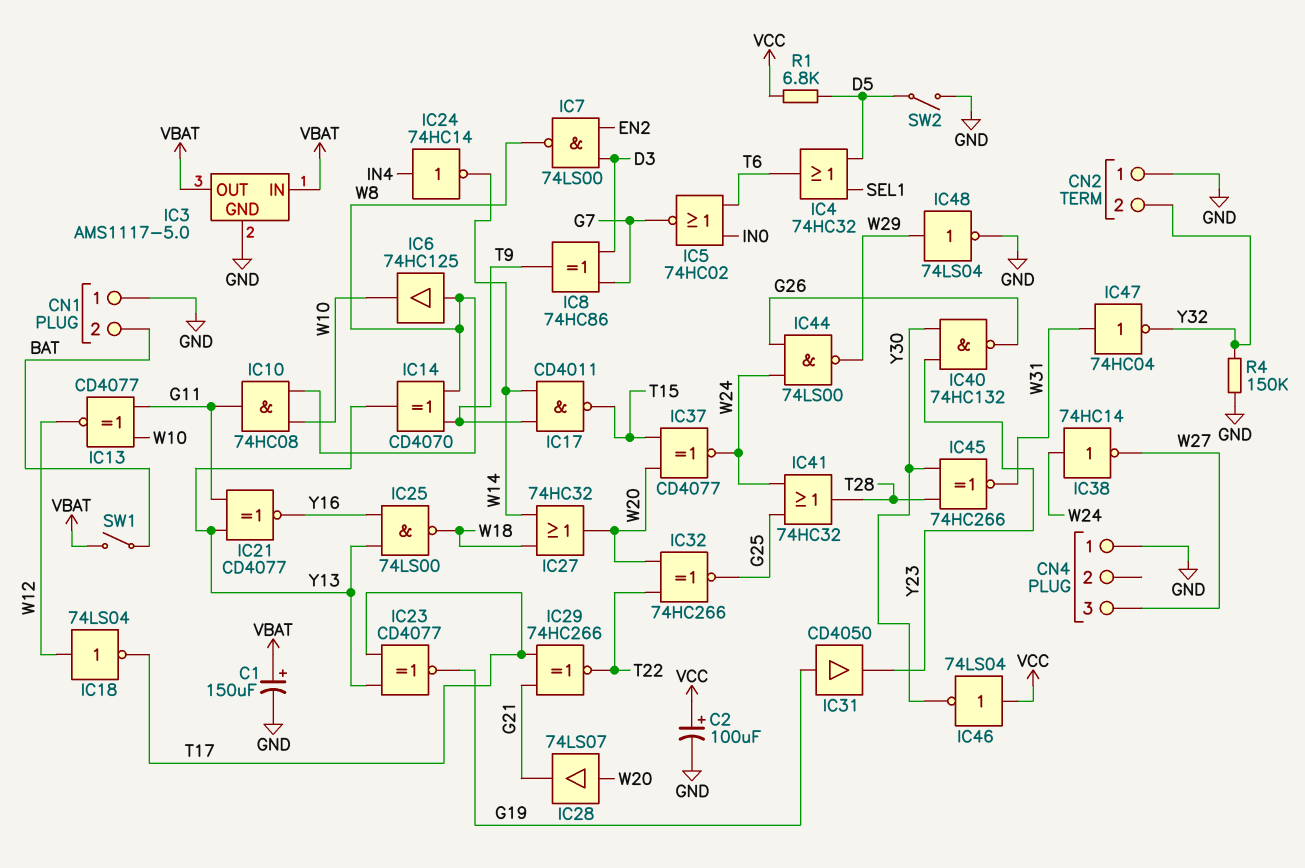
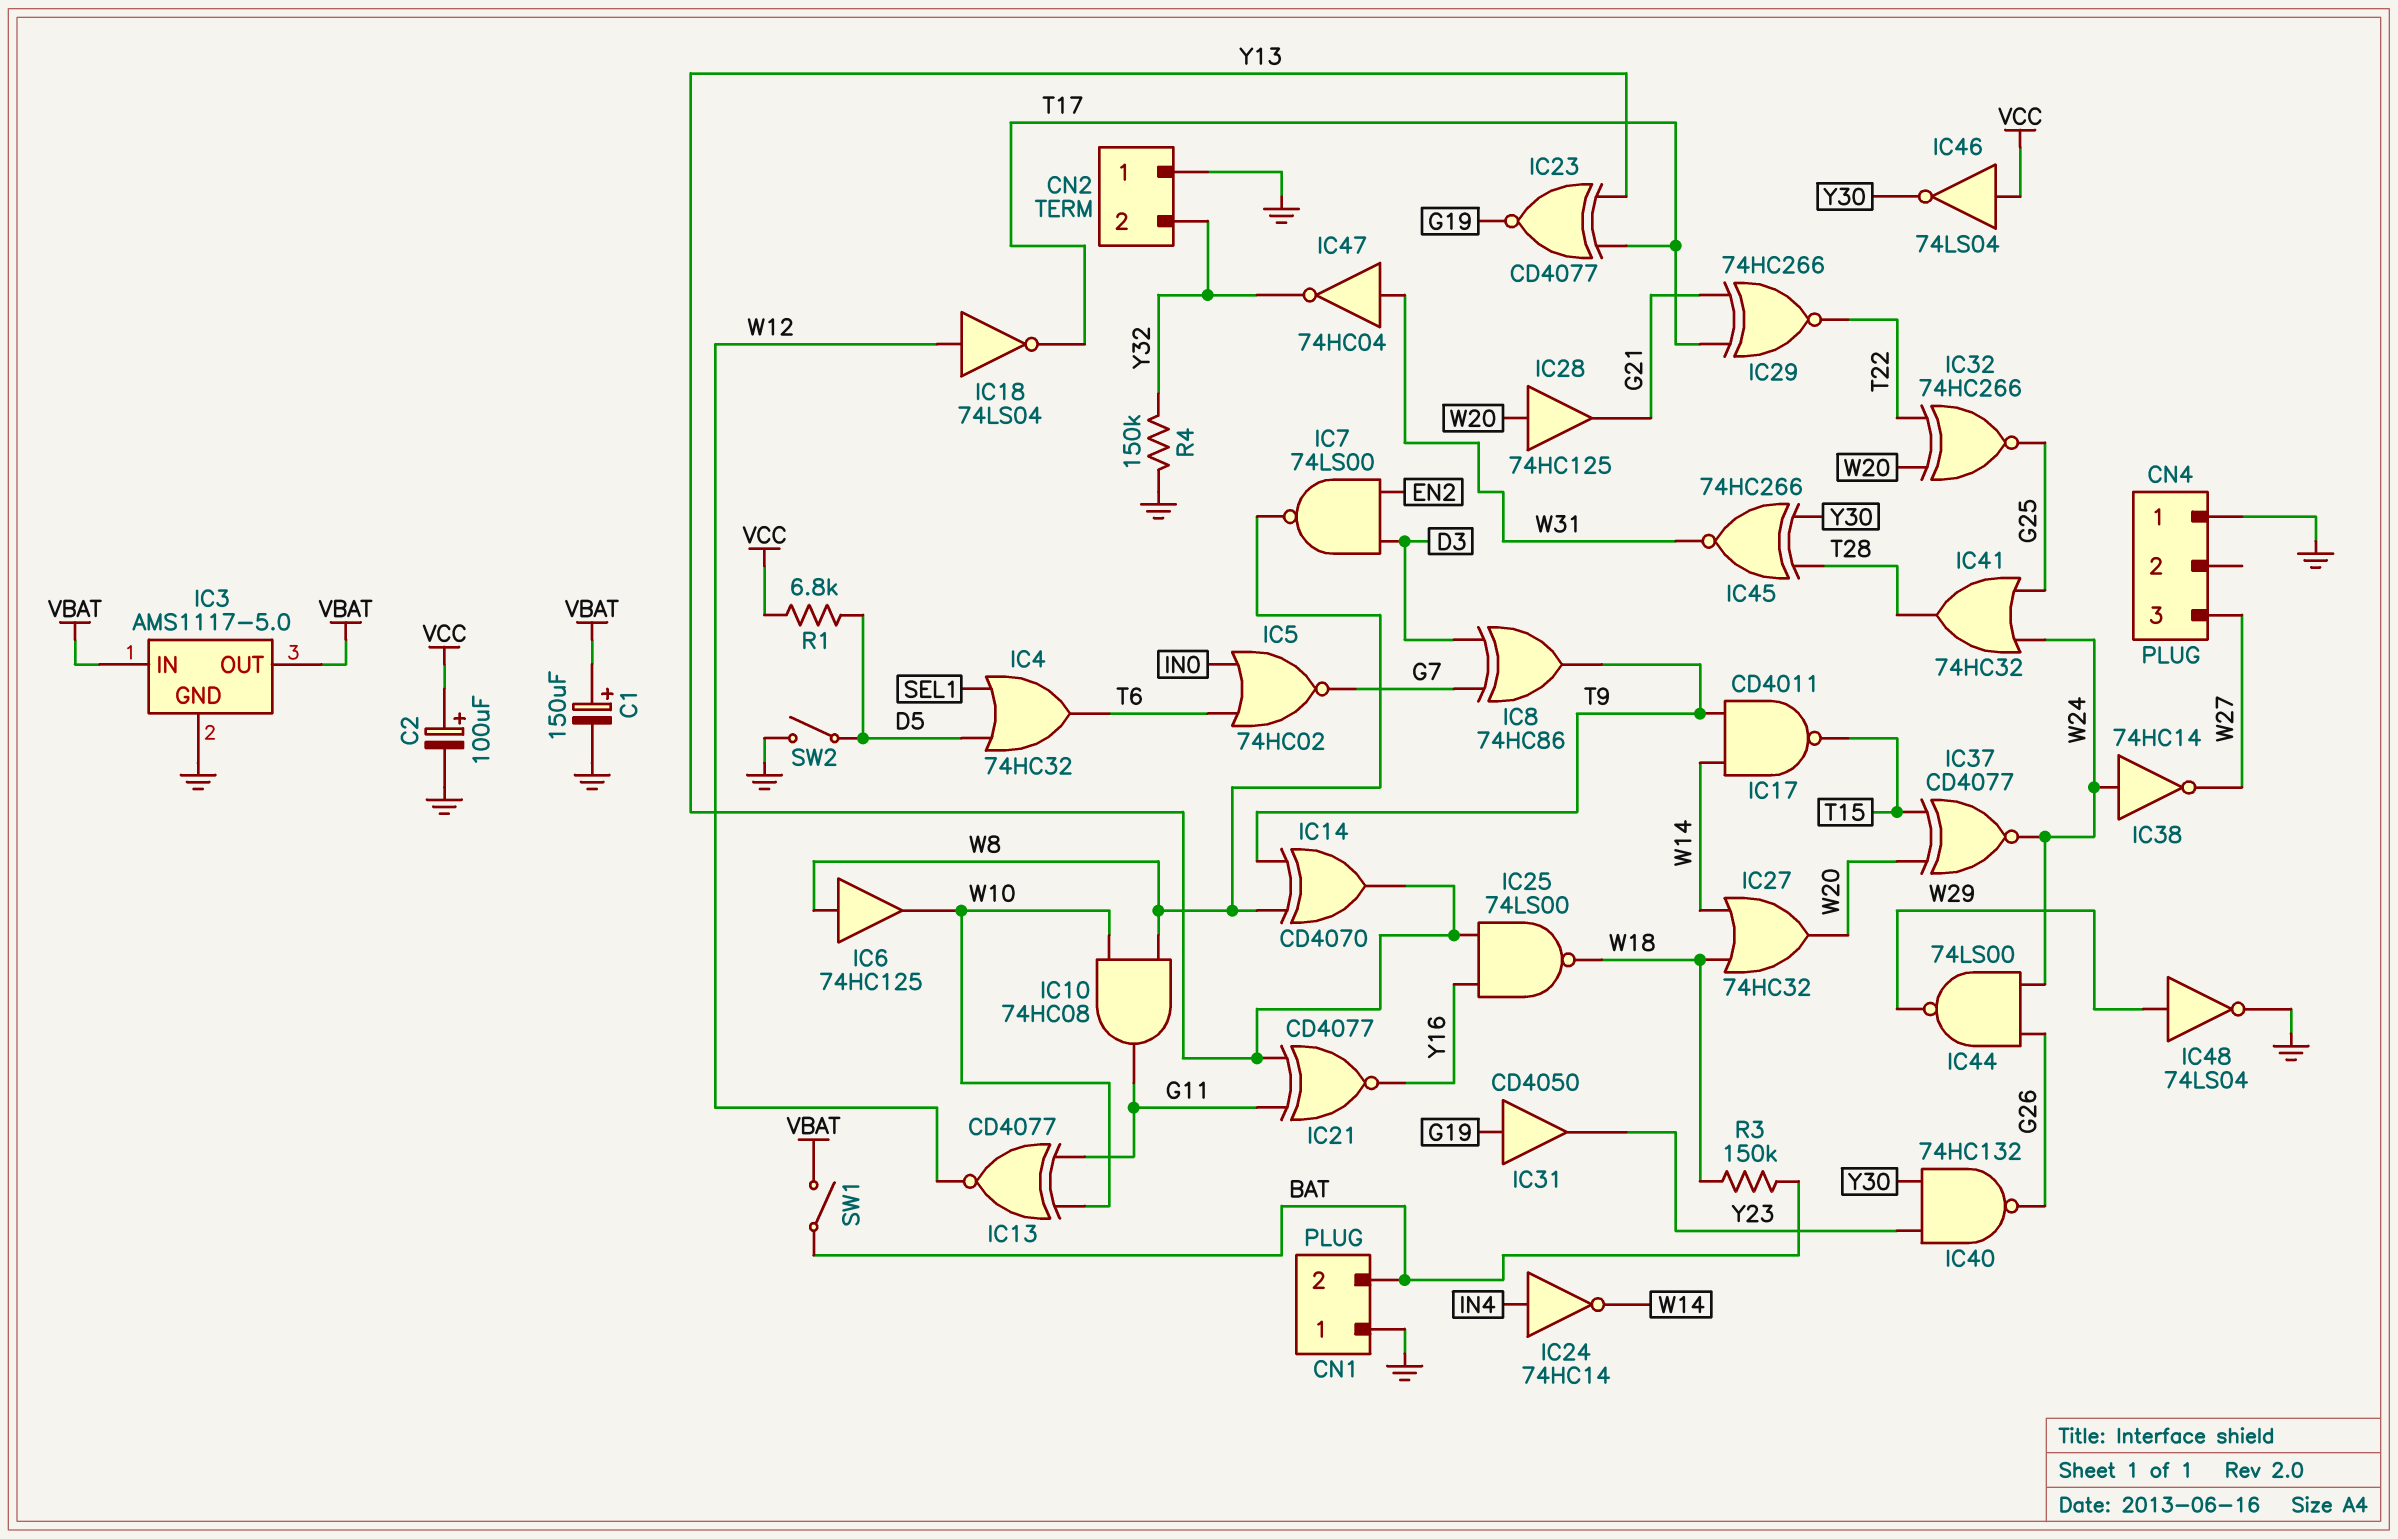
IC28: buffer 74LS07 (in W20, out G21) -> buffer 74HC125 (in W20, out G21)
R3: none -> 150k (BAT, W18)

